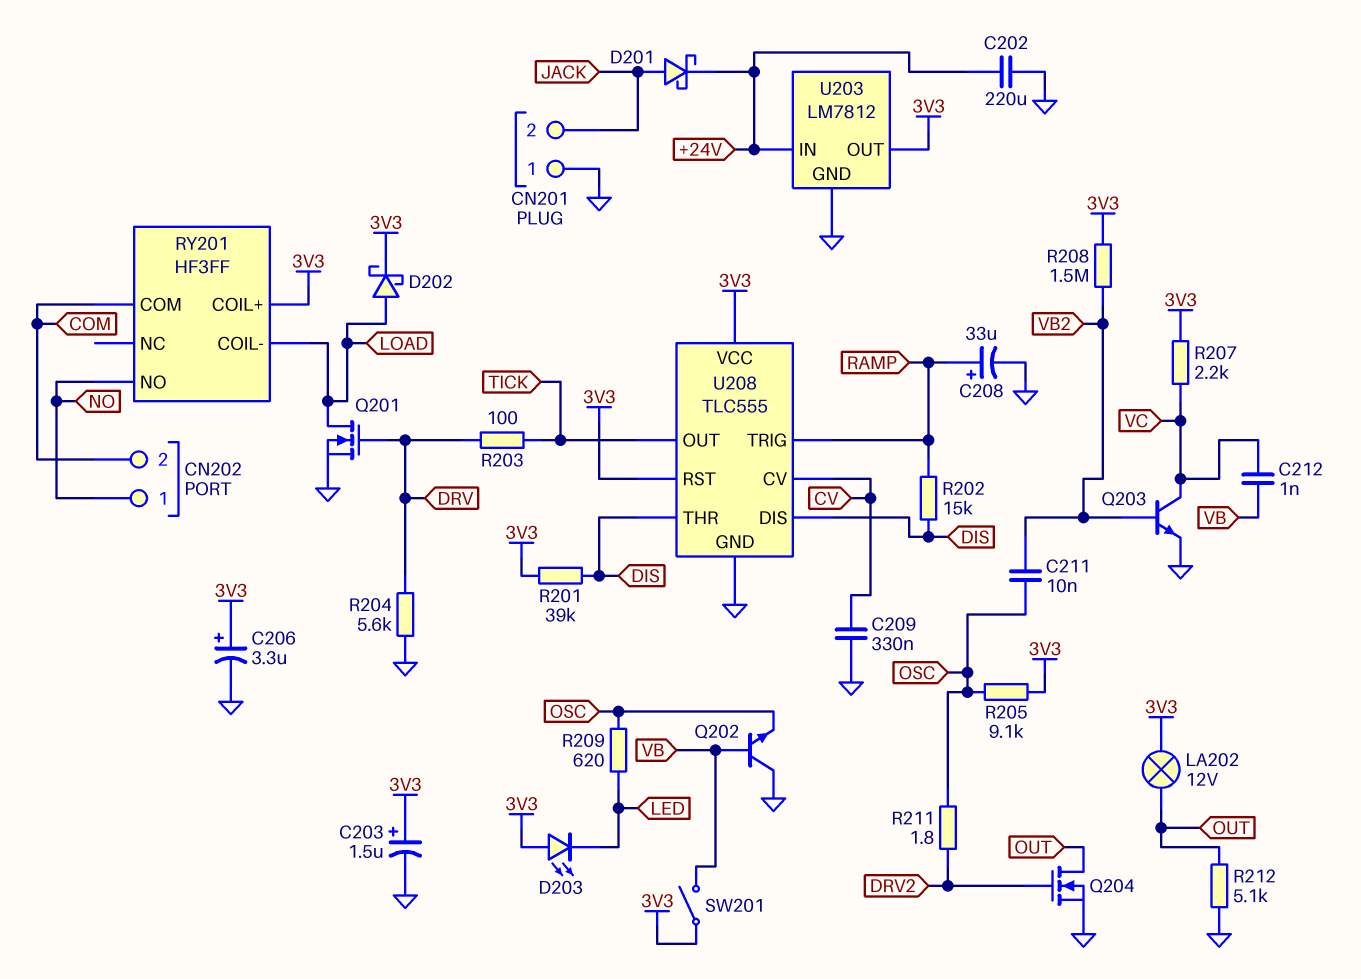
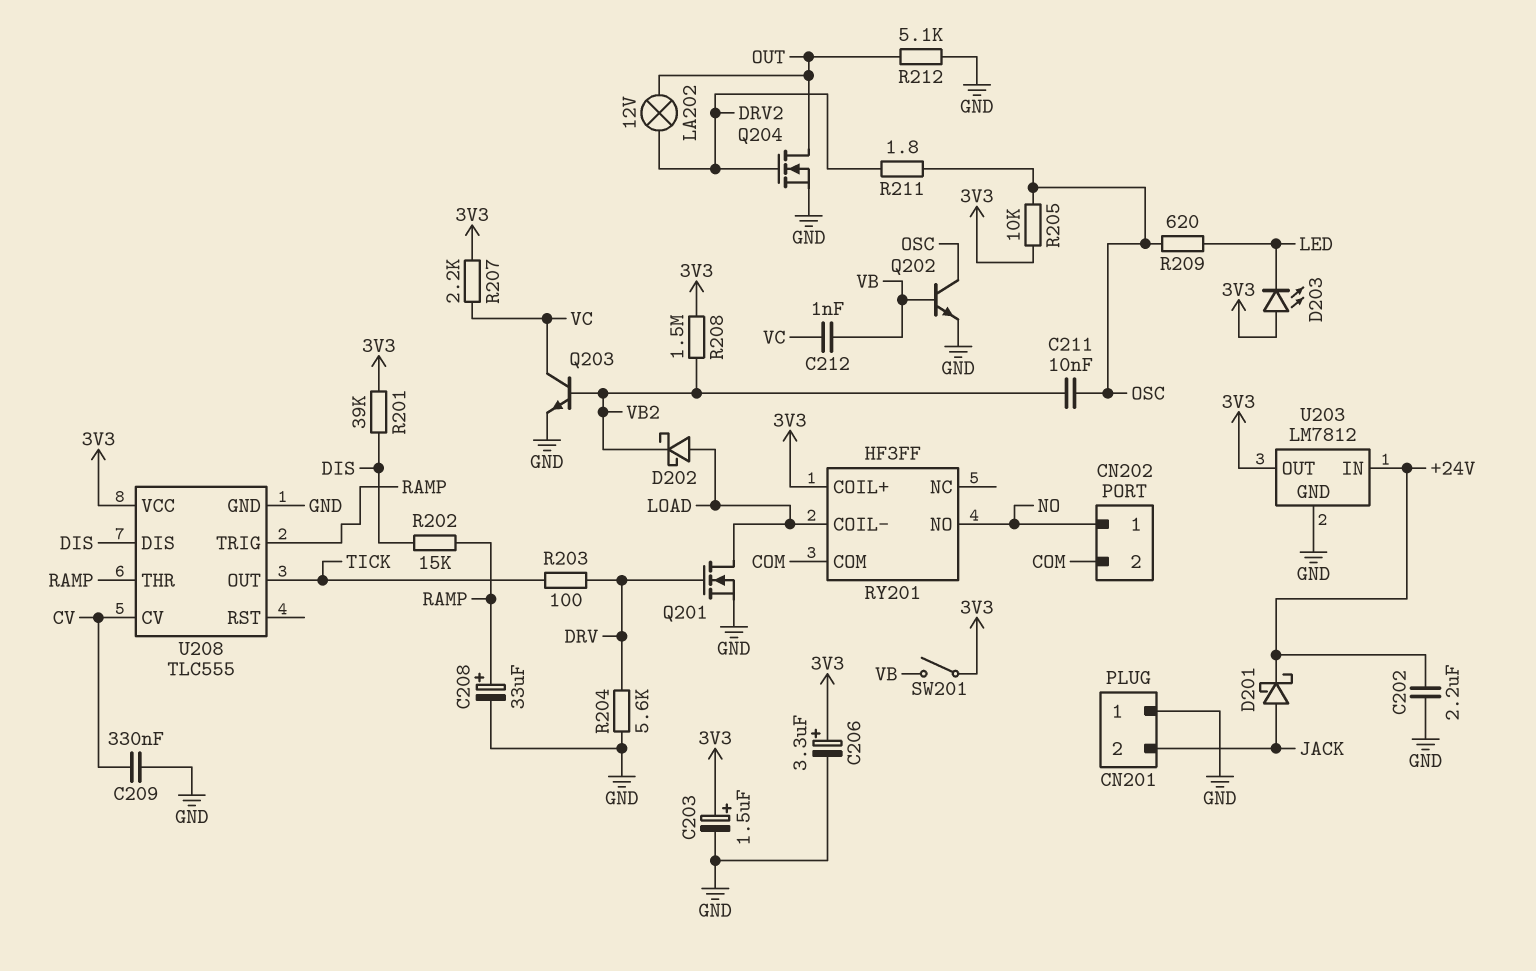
C202: 220uF (+24V, GND) -> 2.2uF (+24V, GND)
D202: schottky (A LOAD, K 3V3) -> schottky (A LOAD, K VB2)
LA202: lamp 12V (3V3, OUT) -> lamp 12V (DRV2, OUT)
Q202: NPN (B VB, C GND, E OSC) -> NPN (B VB, C OSC, E GND)
R205: 9.1k (3V3, OSC) -> 10k (3V3, OSC)
U208 pin RST: 3V3 -> none
U208 pin THR: DIS -> RAMP

